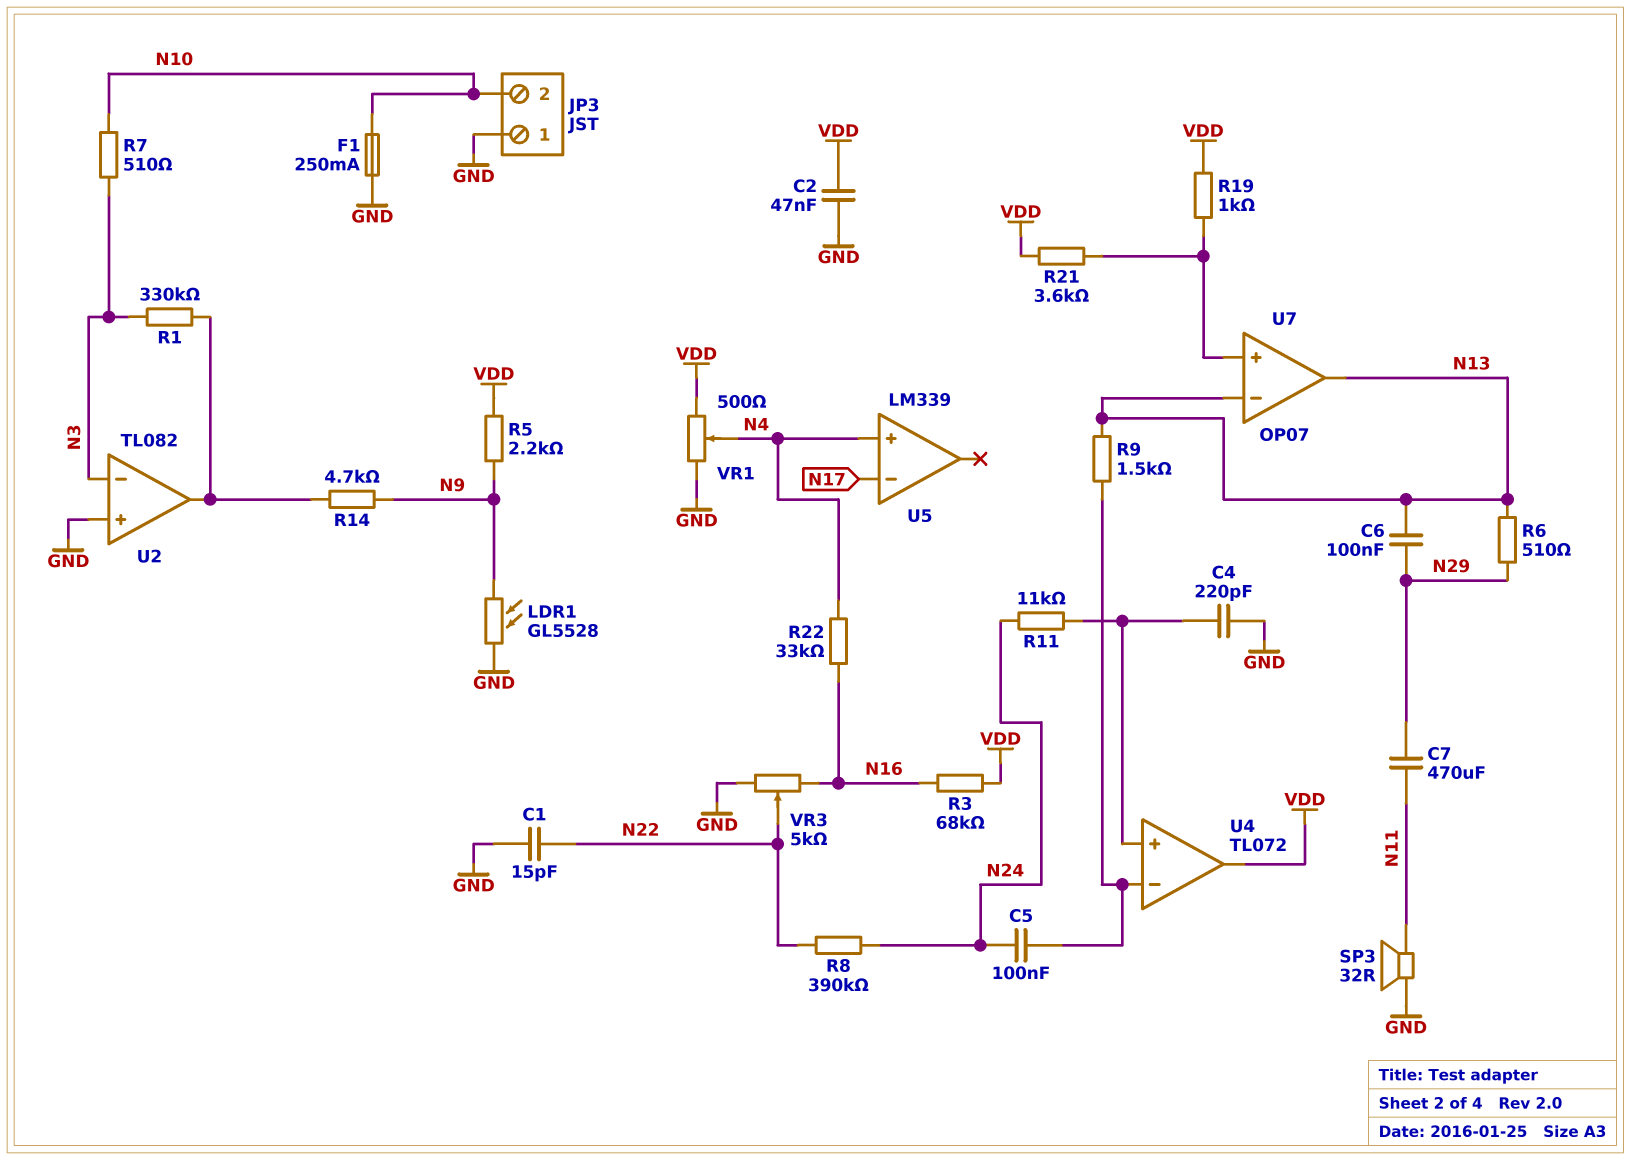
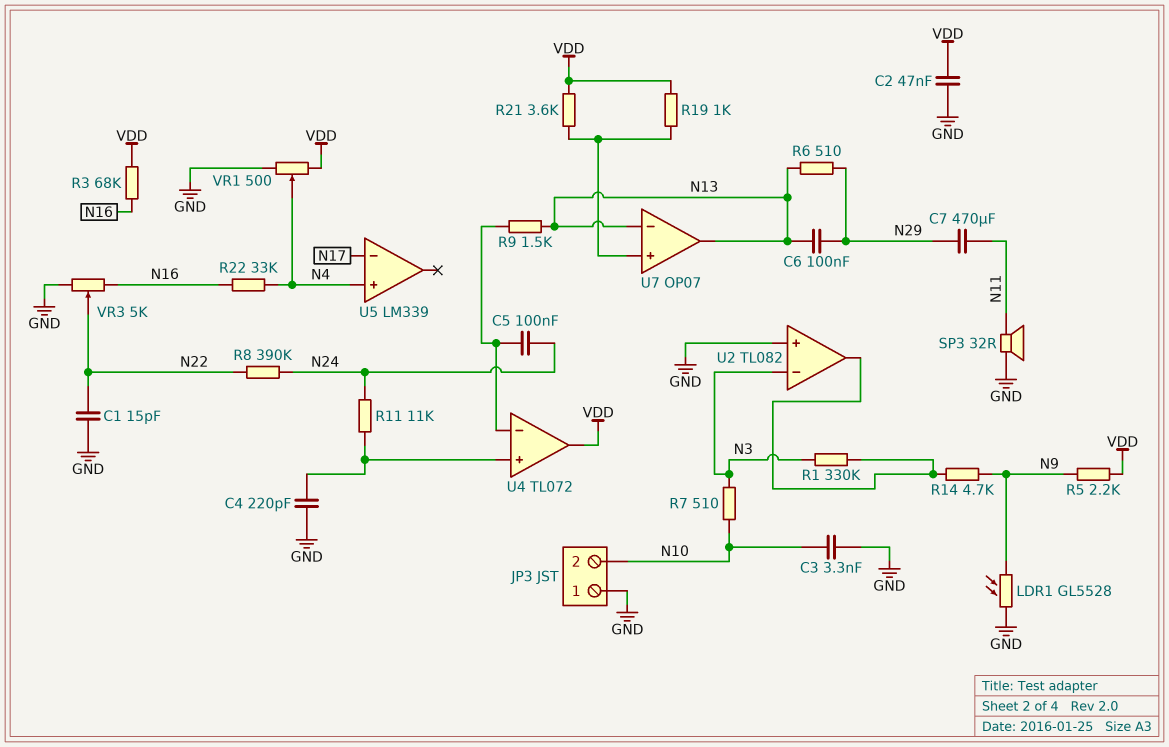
C3: none -> 3.3nF (GND, N10)
F1: 250mA (GND, N10) -> none

